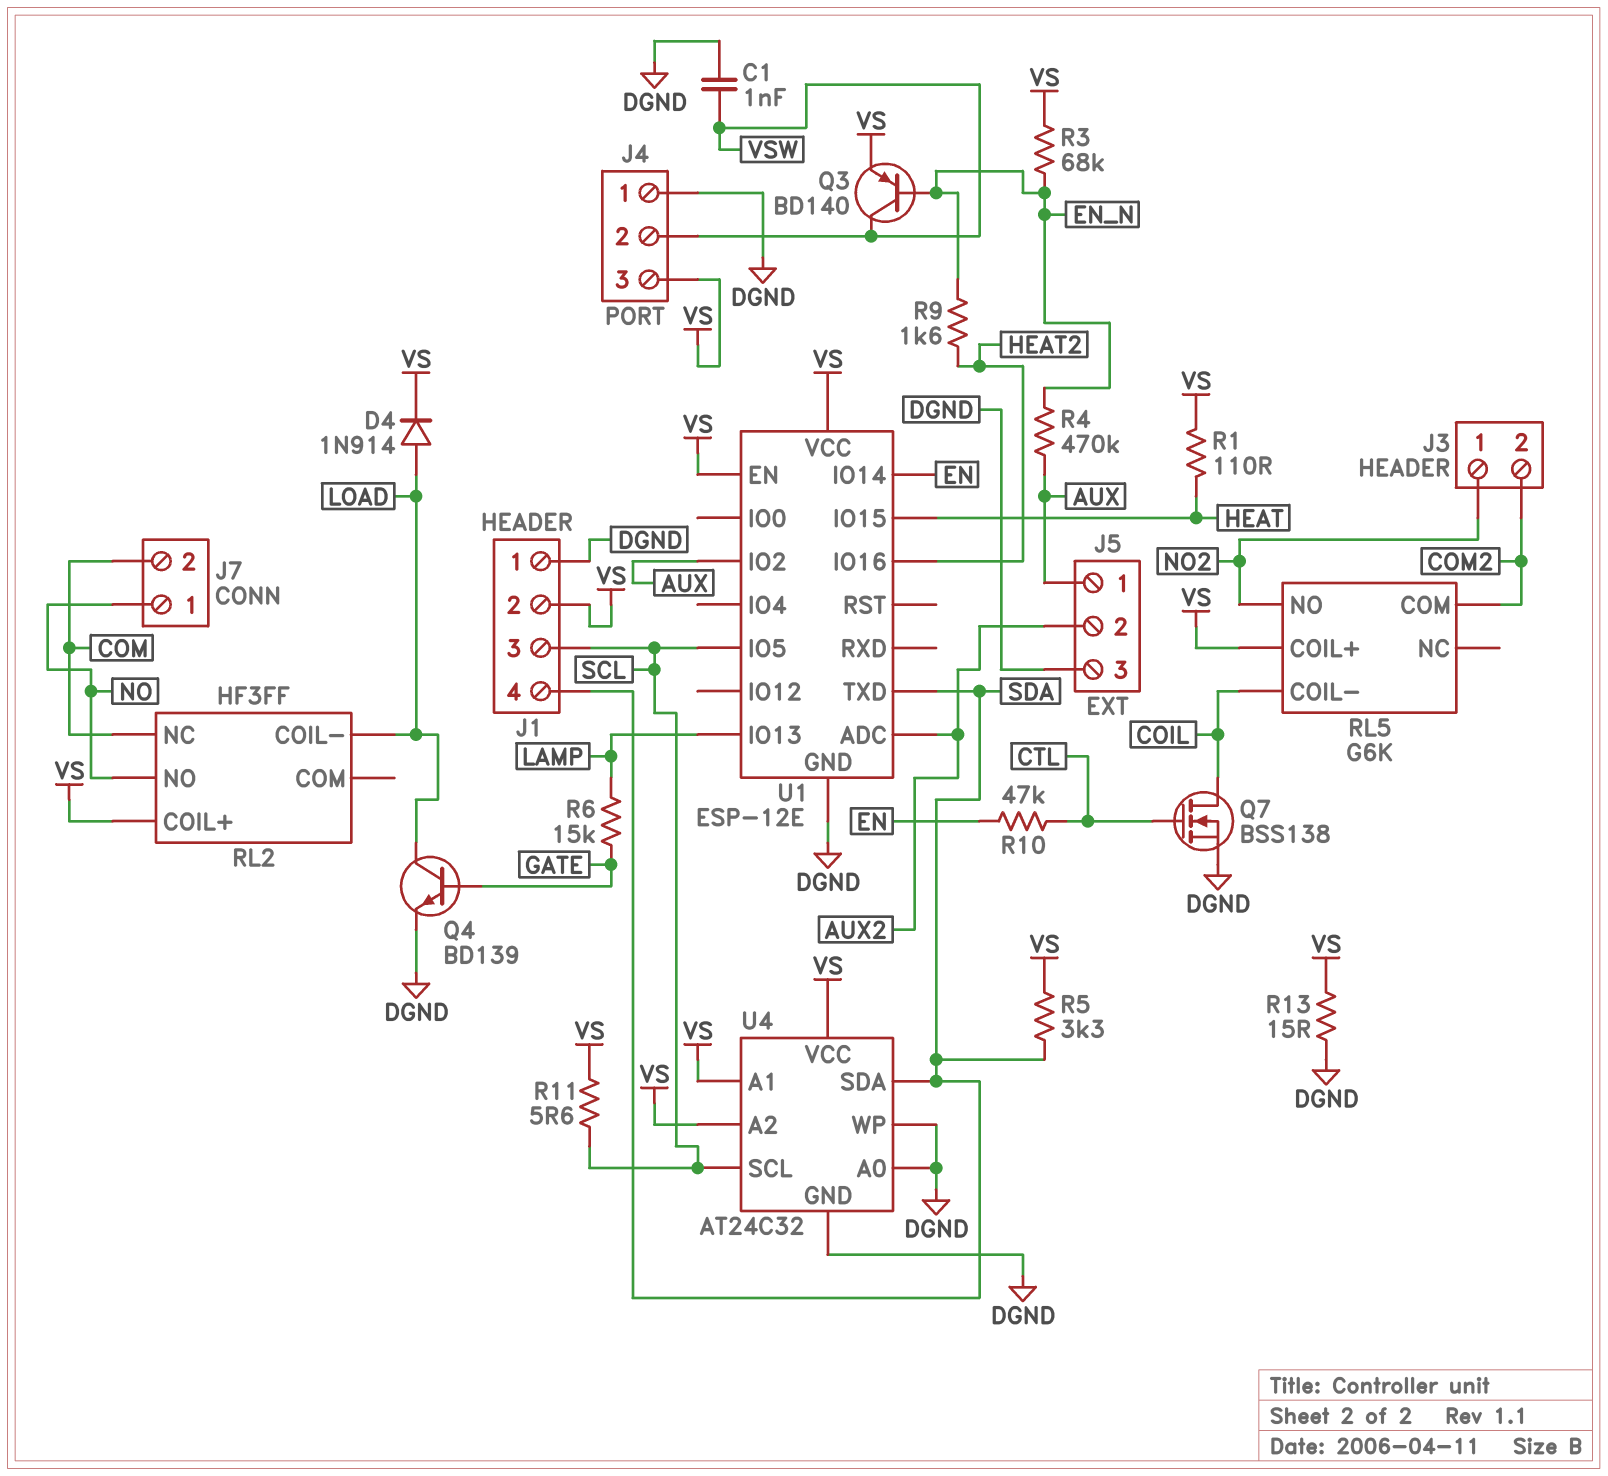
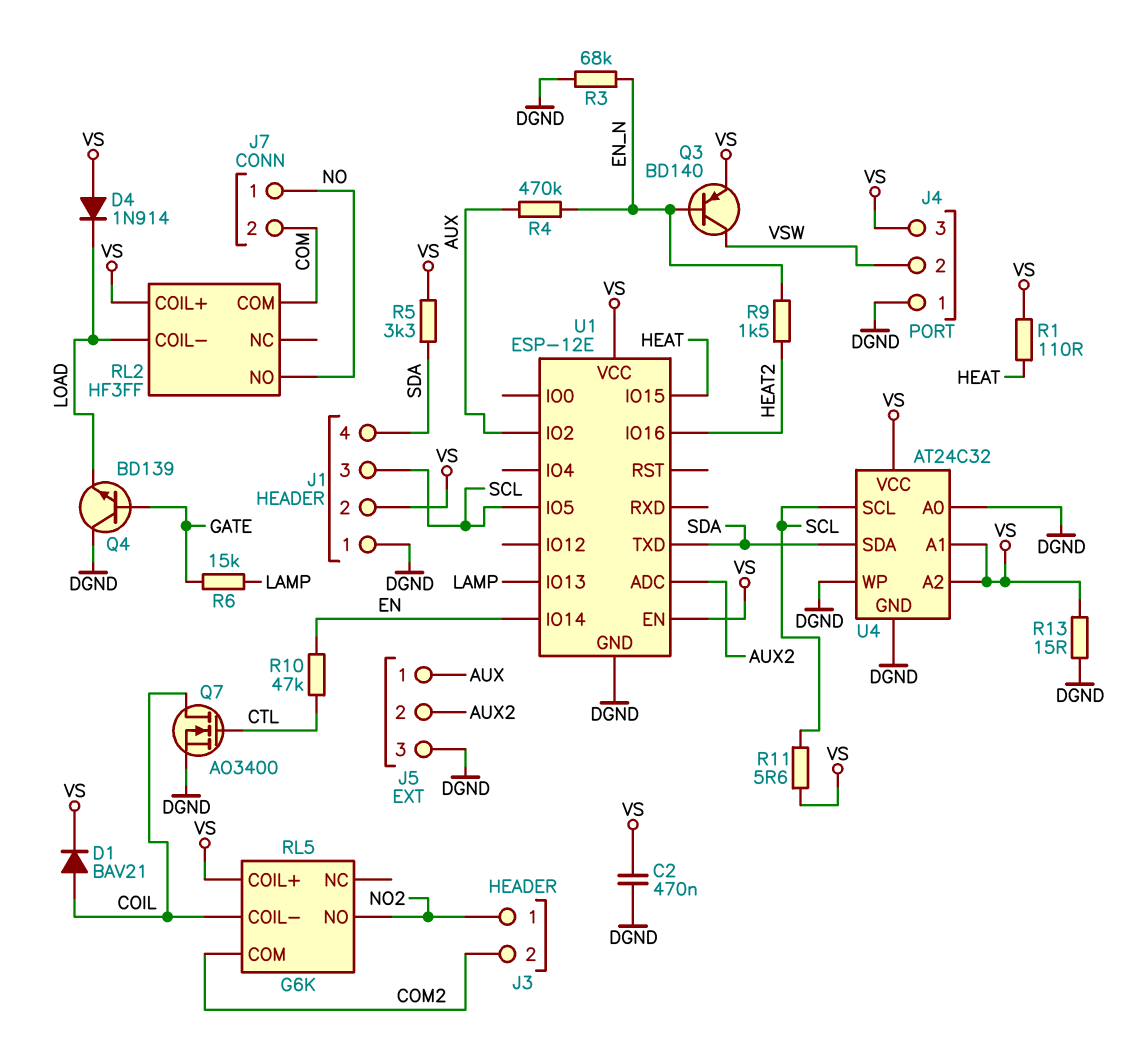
C1: 1nF (DGND, VSW) -> none
C2: none -> 470nF (DGND, VS)
D1: none -> diode BAV21 (A COIL, K VS)
D4: diode 1N914 (A LOAD, K VS) -> diode 1N914 (A VS, K LOAD)
Q4: NPN BD139 (B GATE, C LOAD, E DGND) -> NPN BD139 (B GATE, C DGND, E LOAD)
Q7: NMOS BSS138 (G CTL, D COIL, S DGND) -> NMOS AO3400 (G CTL, D COIL, S DGND)
R3: 68k (EN_N, VS) -> 68k (DGND, EN_N)
R9: 1.6k (EN_N, HEAT2) -> 1.5k (EN_N, HEAT2)
RL2 pin COM: none -> COM
RL2 pin NC: COM -> none

